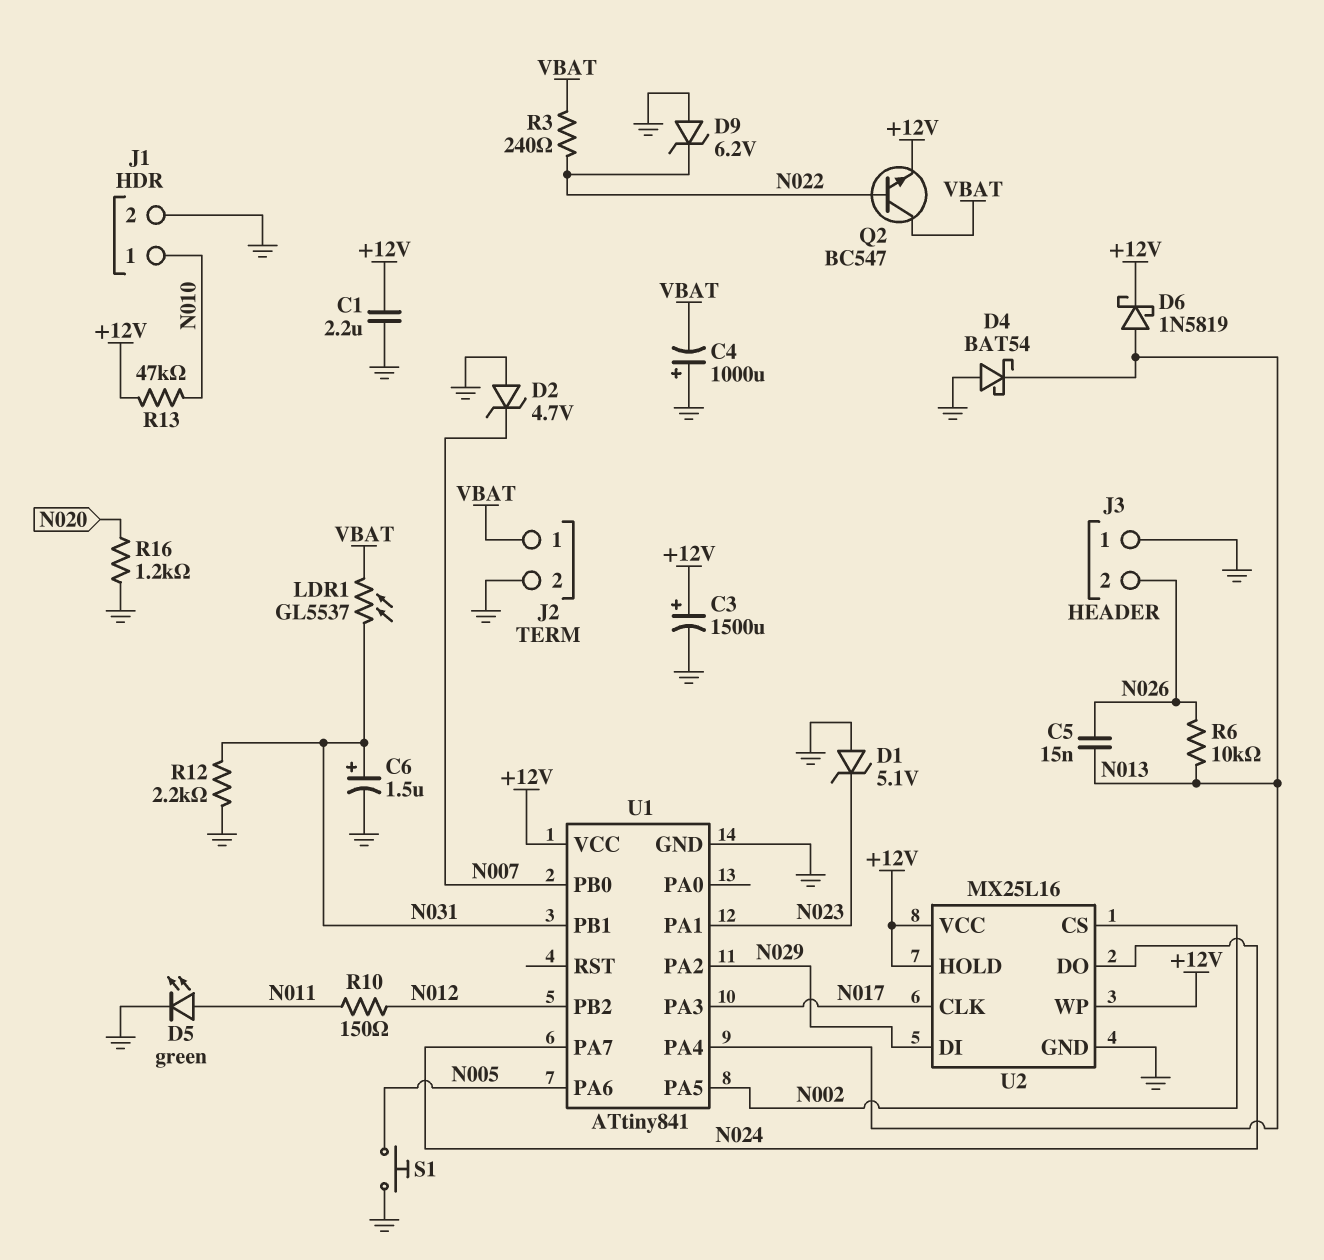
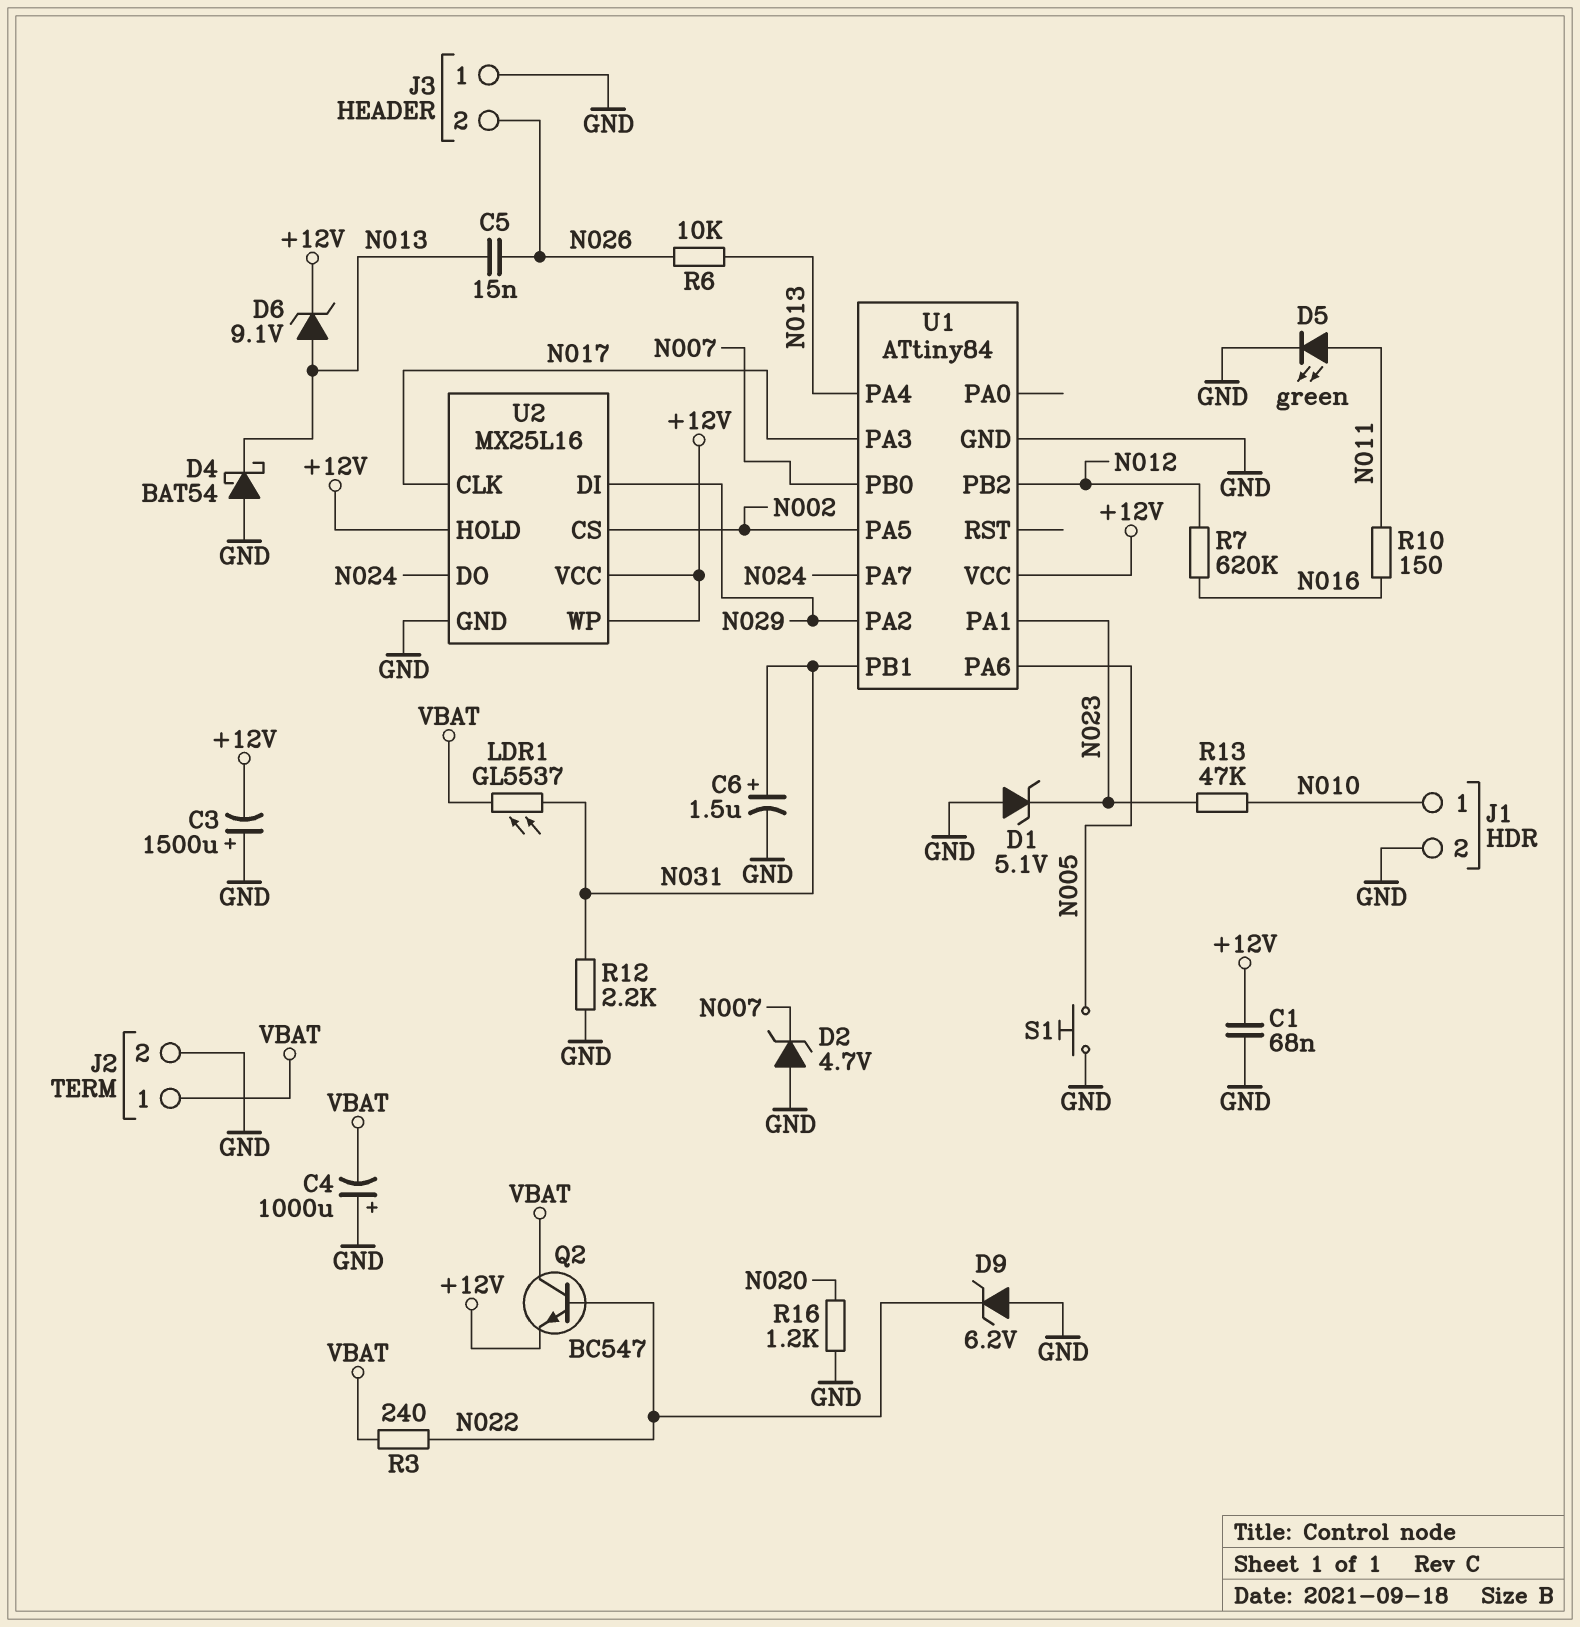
C1: 2.2uF (+12V, GND) -> 68nF (+12V, GND)
C3: 1500uF (plus +12V, minus GND) -> 1500uF (plus GND, minus +12V)
D6: schottky 1N5819 (A N013, K +12V) -> zener 9.1V (A N013, K +12V)
R7: none -> 620k (N012, N016)
R10: 150 (N011, N012) -> 150 (N011, N016)
R13: 47k (+12V, N010) -> 47k (N010, N023)
U1: ATtiny841 -> ATtiny84

